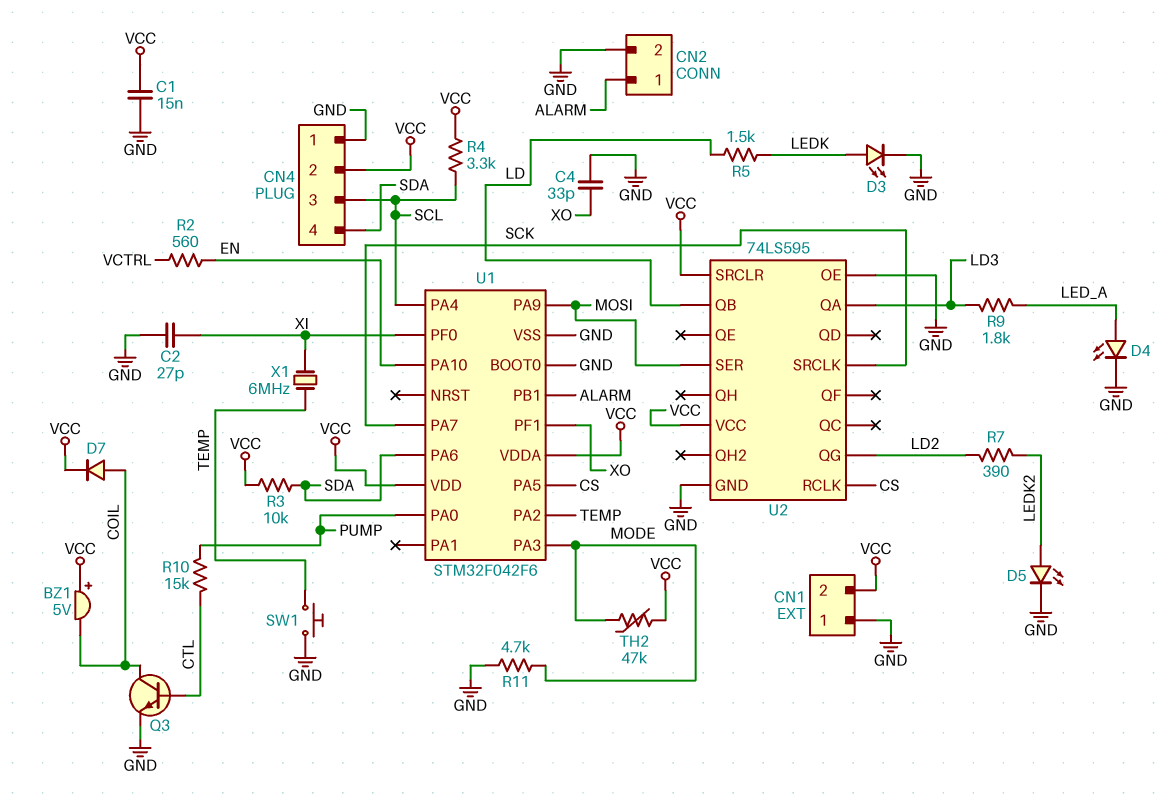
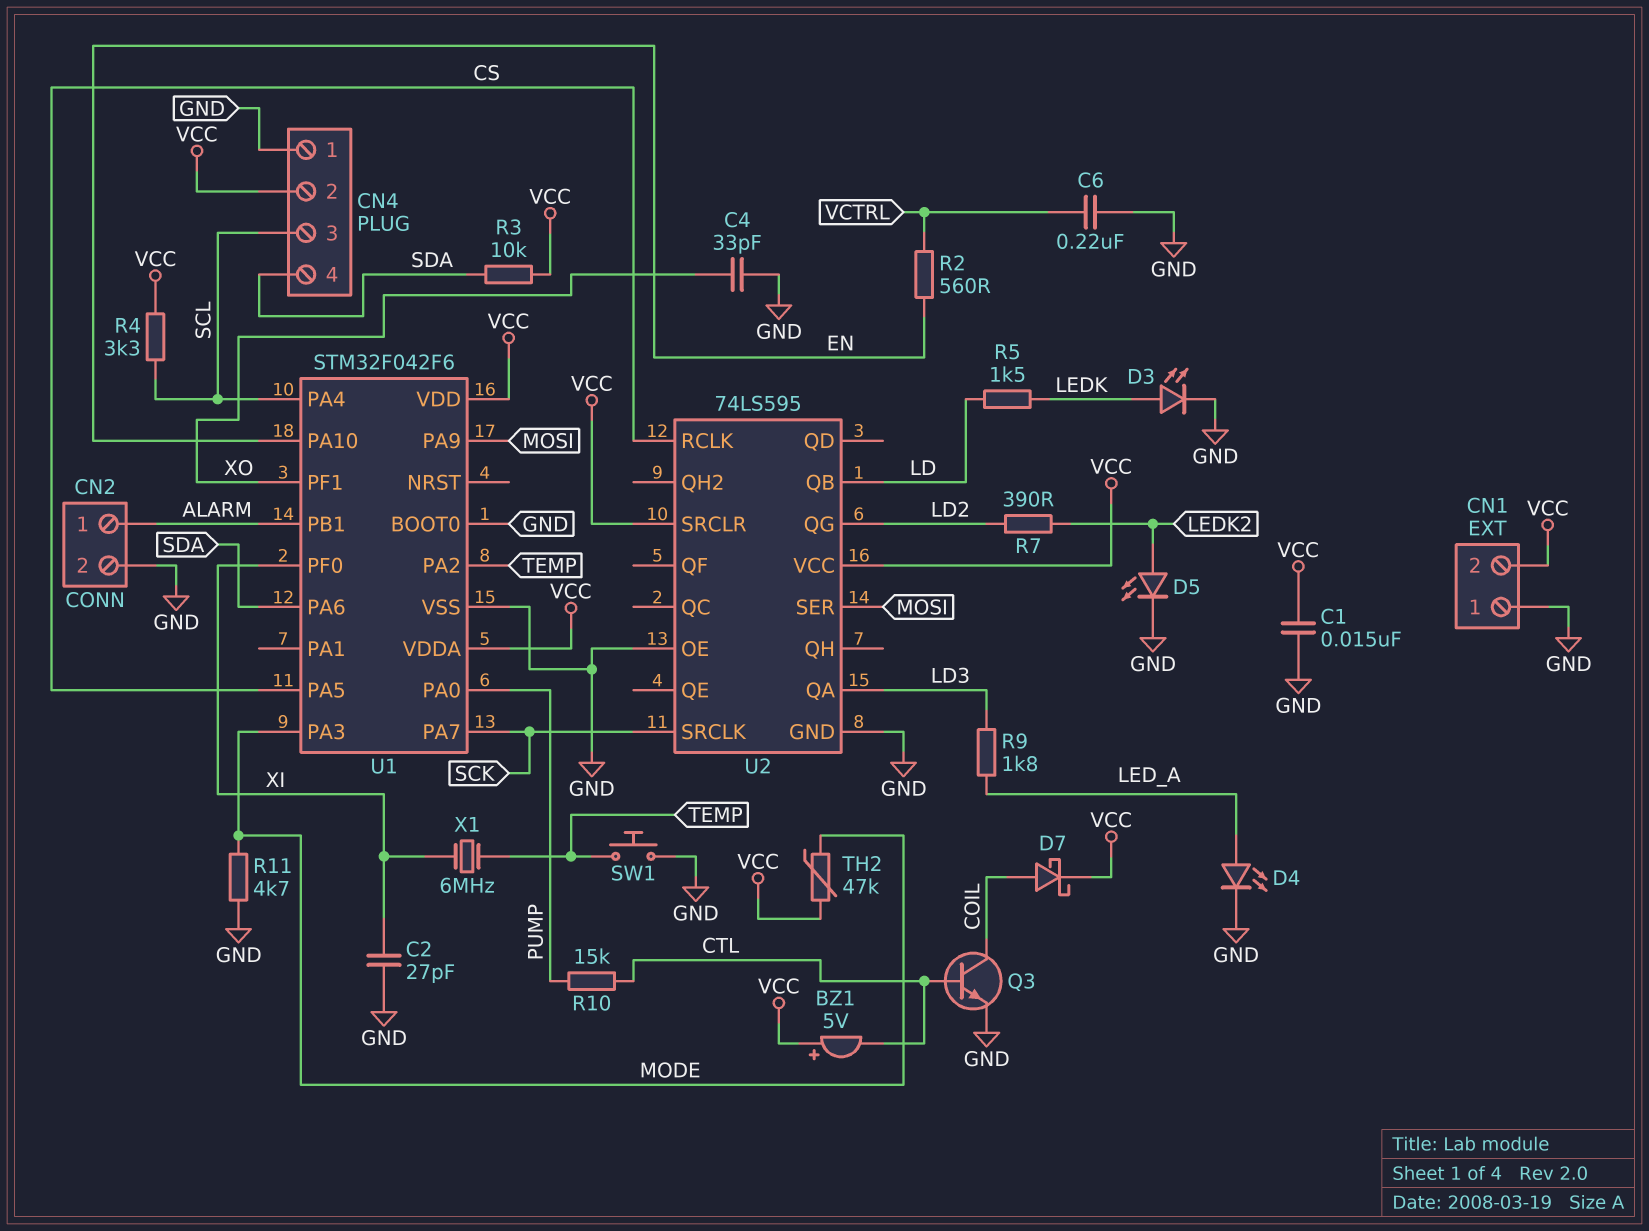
BZ1: buzzer 5V (plus VCC, minus COIL) -> buzzer 5V (plus VCC, minus CTL)
C6: none -> 220nF (GND, VCTRL)
D7: diode (A COIL, K VCC) -> schottky (A COIL, K VCC)

